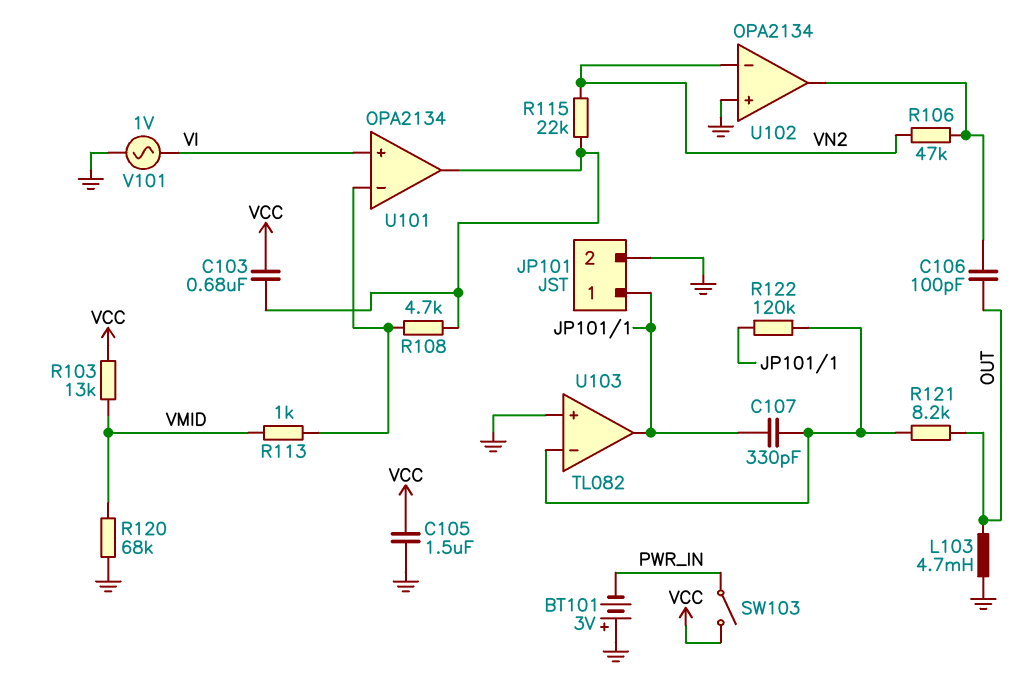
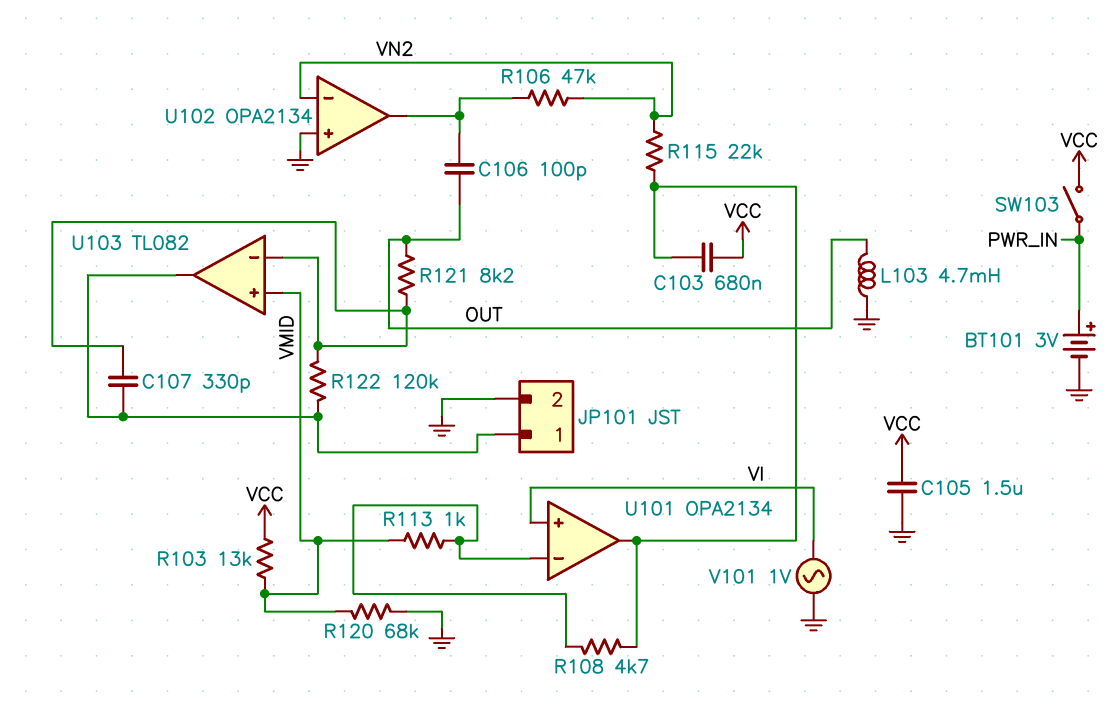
BT101: 3V (plus GND, minus PWR_IN) -> 3V (plus PWR_IN, minus GND)
U103 pin in+: GND -> VMID

